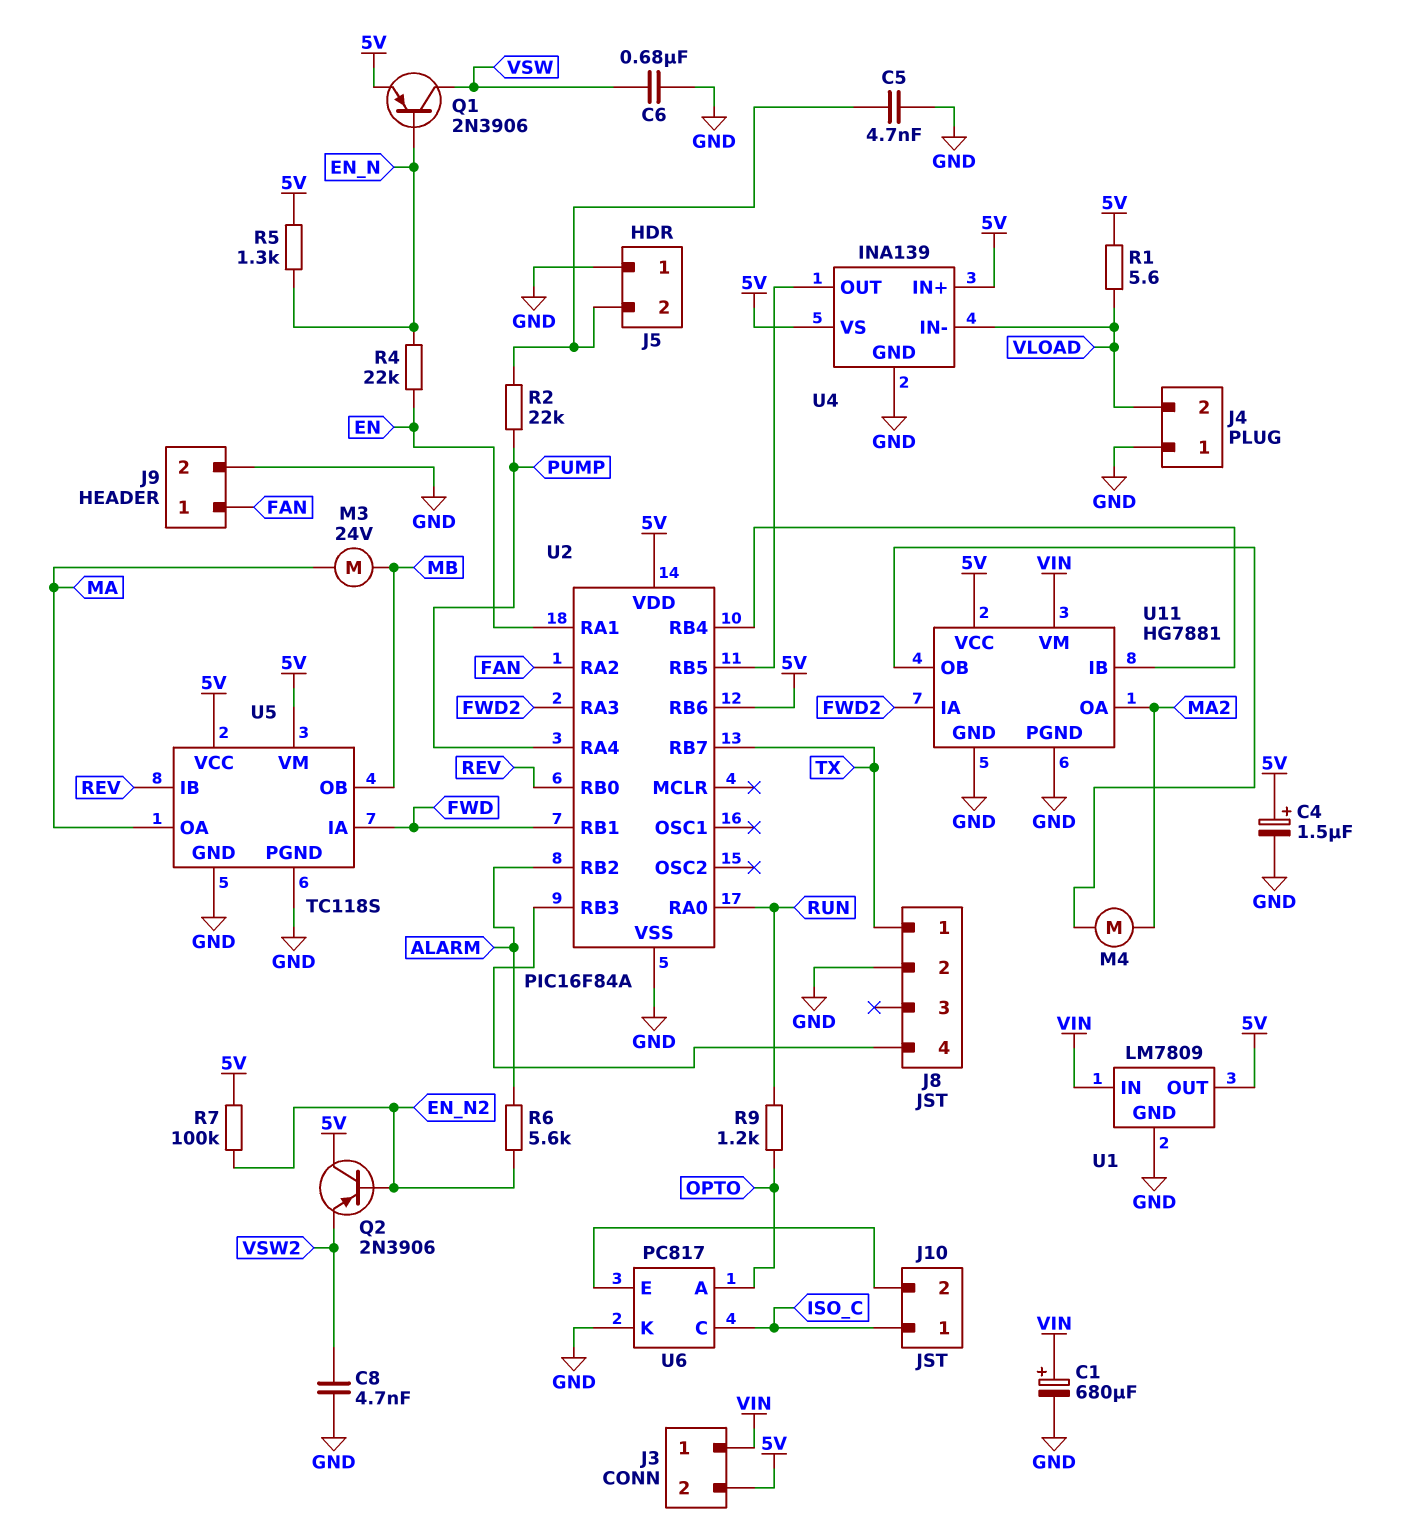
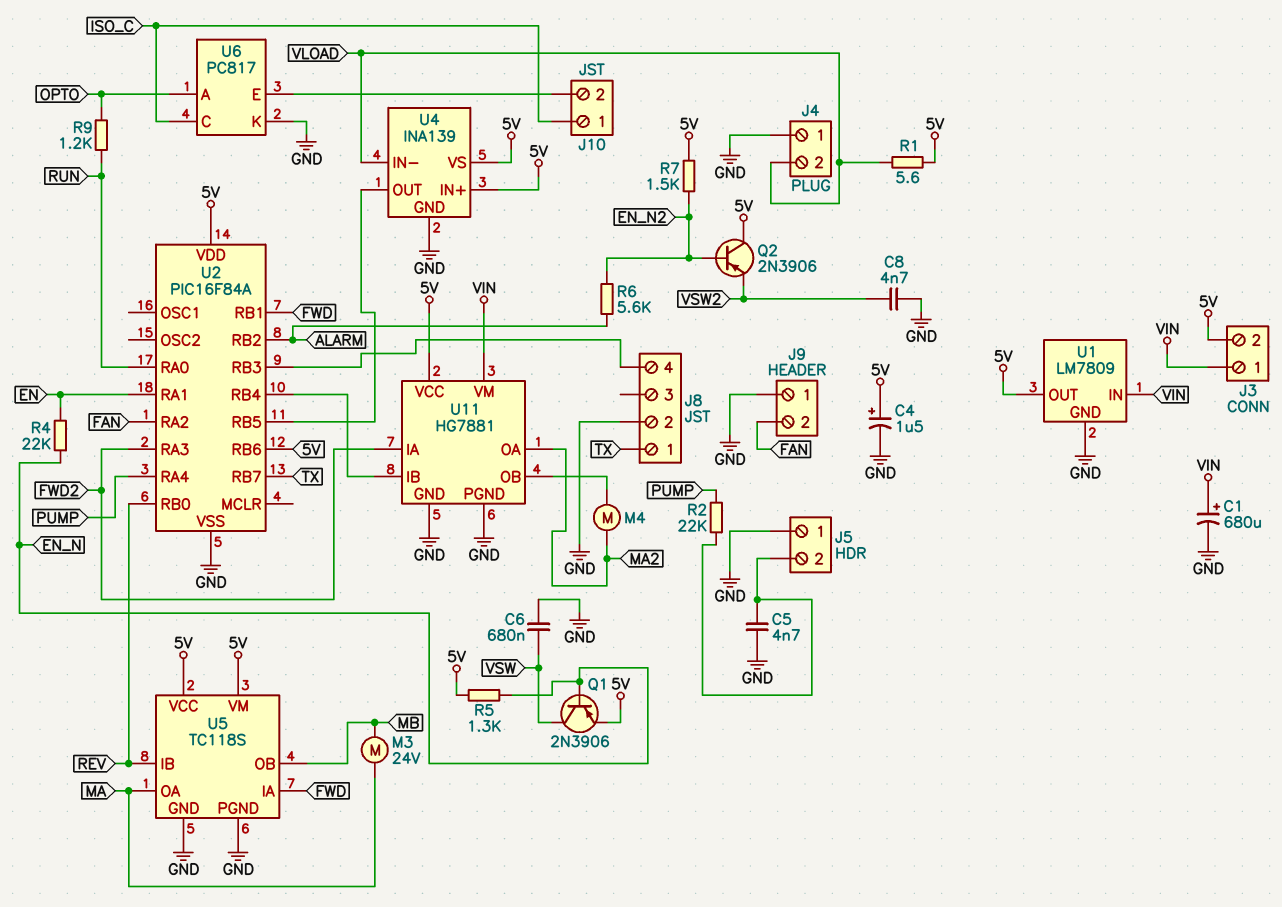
J9 pin 1: FAN -> GND
J9 pin 2: GND -> FAN
R7: 100k (5V, EN_N2) -> 1.5k (5V, EN_N2)

